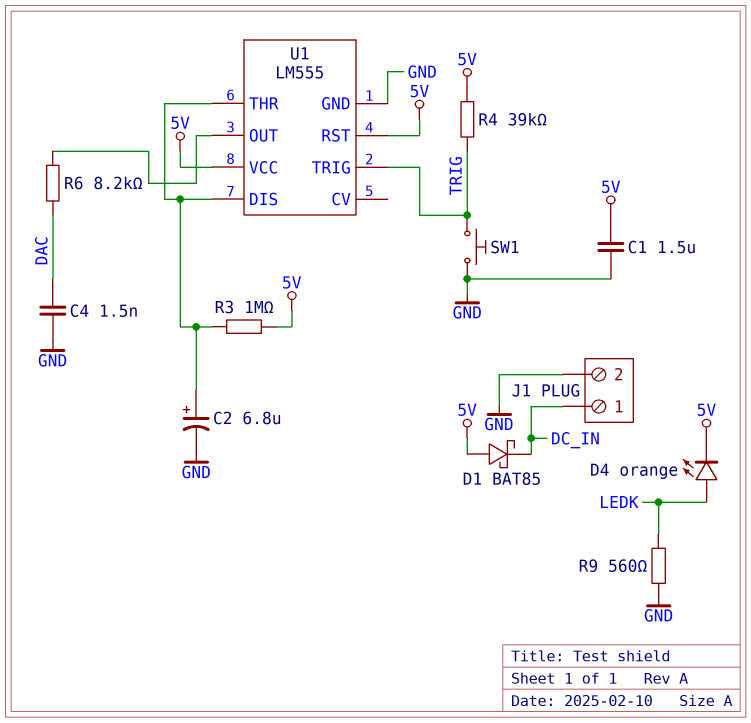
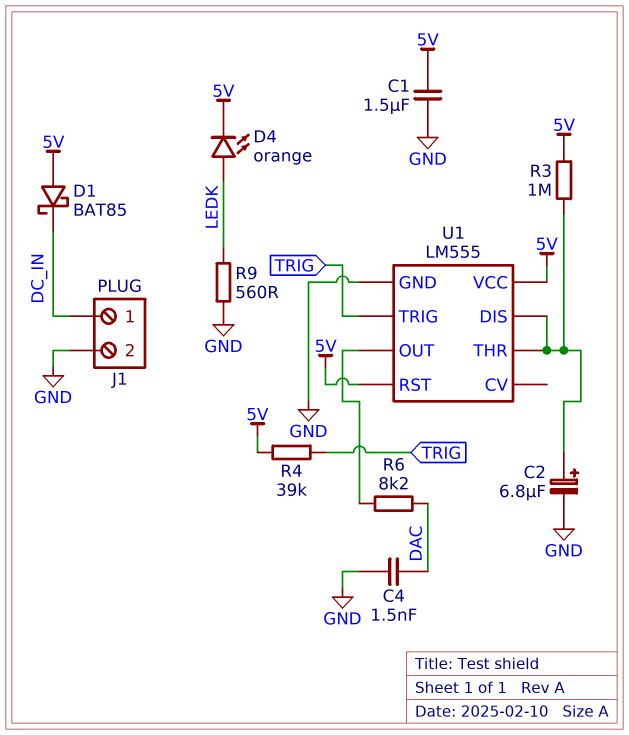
SW1: button (GND, TRIG) -> none

